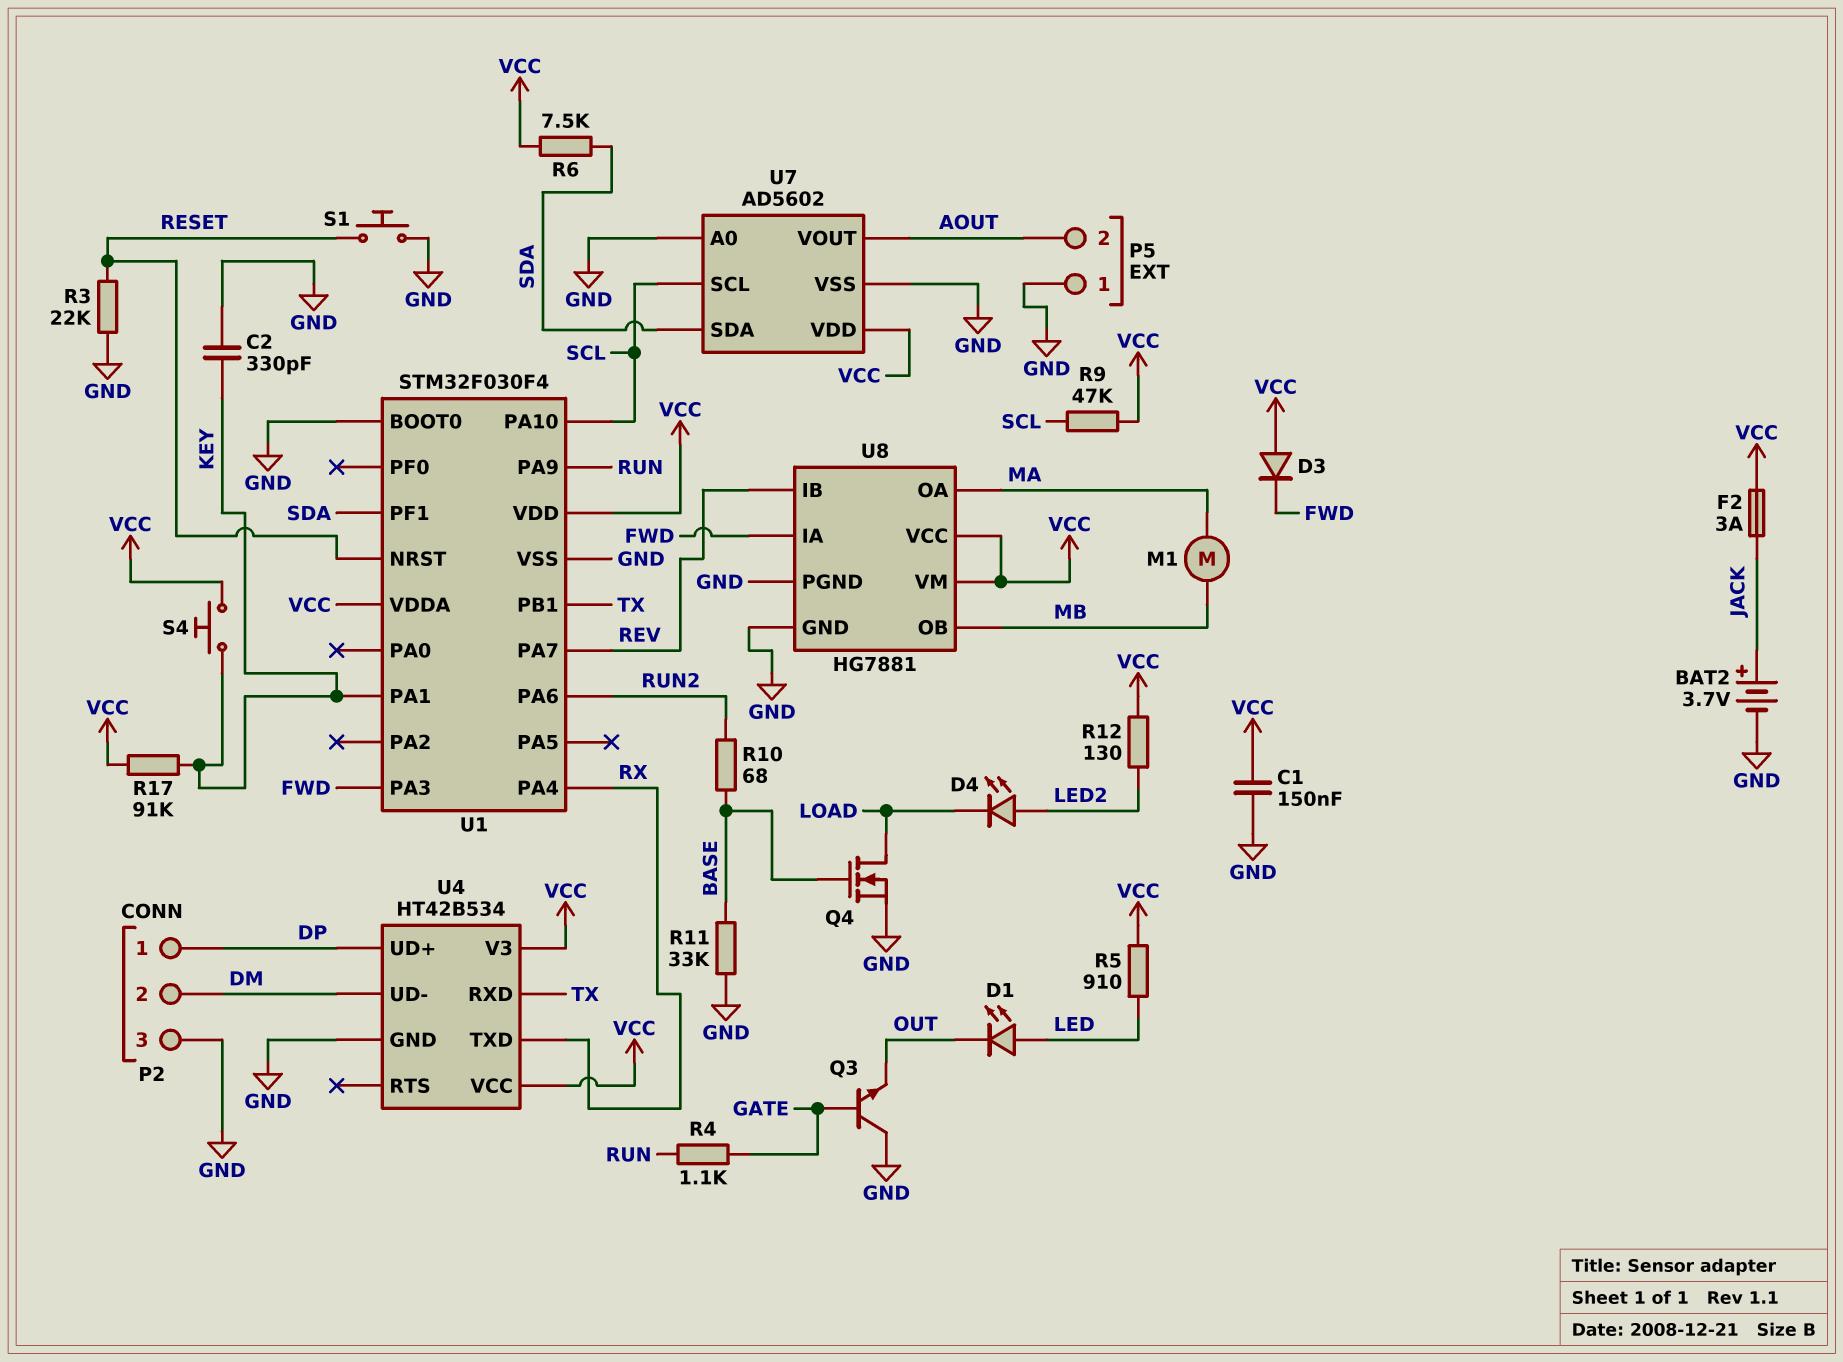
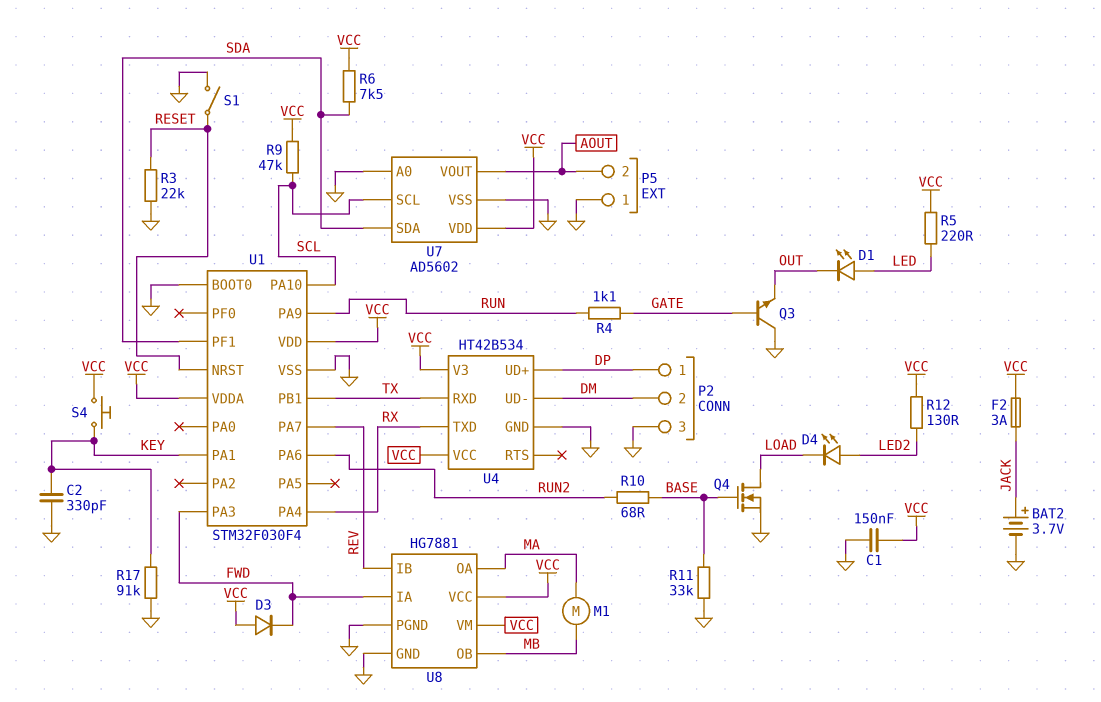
R5: 910 (LED, VCC) -> 220 (LED, VCC)
R17: 91k (KEY, VCC) -> 91k (GND, KEY)
S1: button (GND, RESET) -> switch (GND, RESET)

